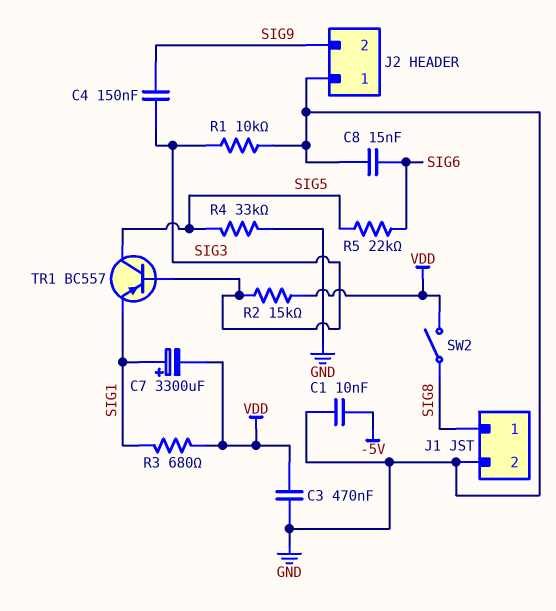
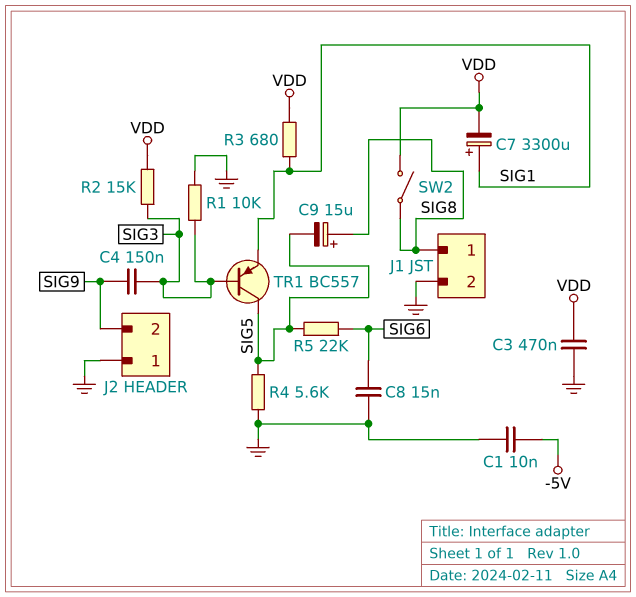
C9: none -> 15uF (plus SIG8, minus SIG5)
R4: 33k (GND, SIG5) -> 5.6k (GND, SIG5)

